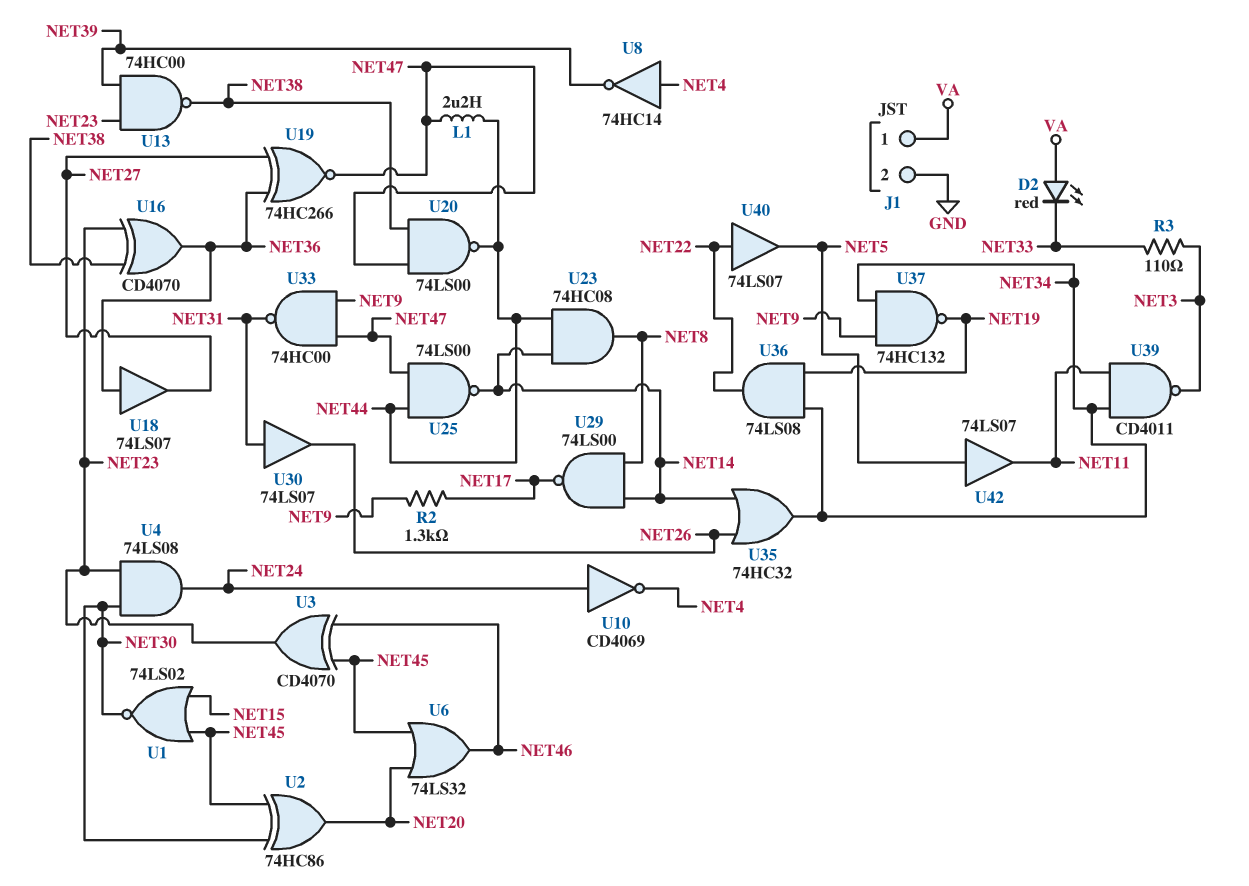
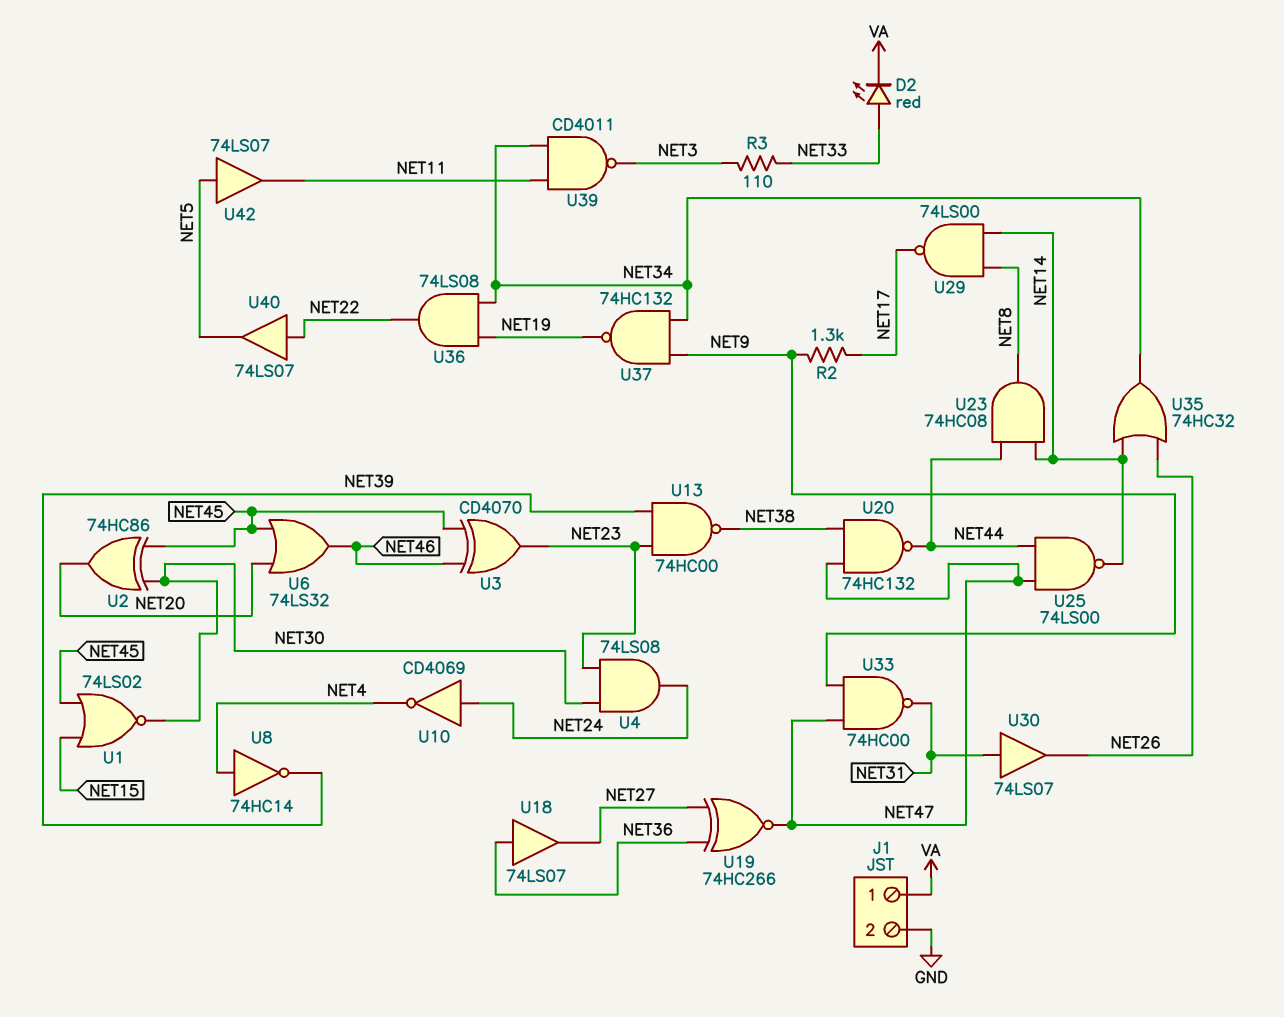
D2: LED red (A VA, K NET33) -> LED red (A NET33, K VA)
L1: 2.2uH (NET44, NET47) -> none
U16: XOR CD4070 (in NET23, in NET38, out NET36) -> none
U20: NAND 74LS00 (in NET38, in NET47, out NET44) -> NAND 74HC132 (in NET38, in NET47, out NET44)

